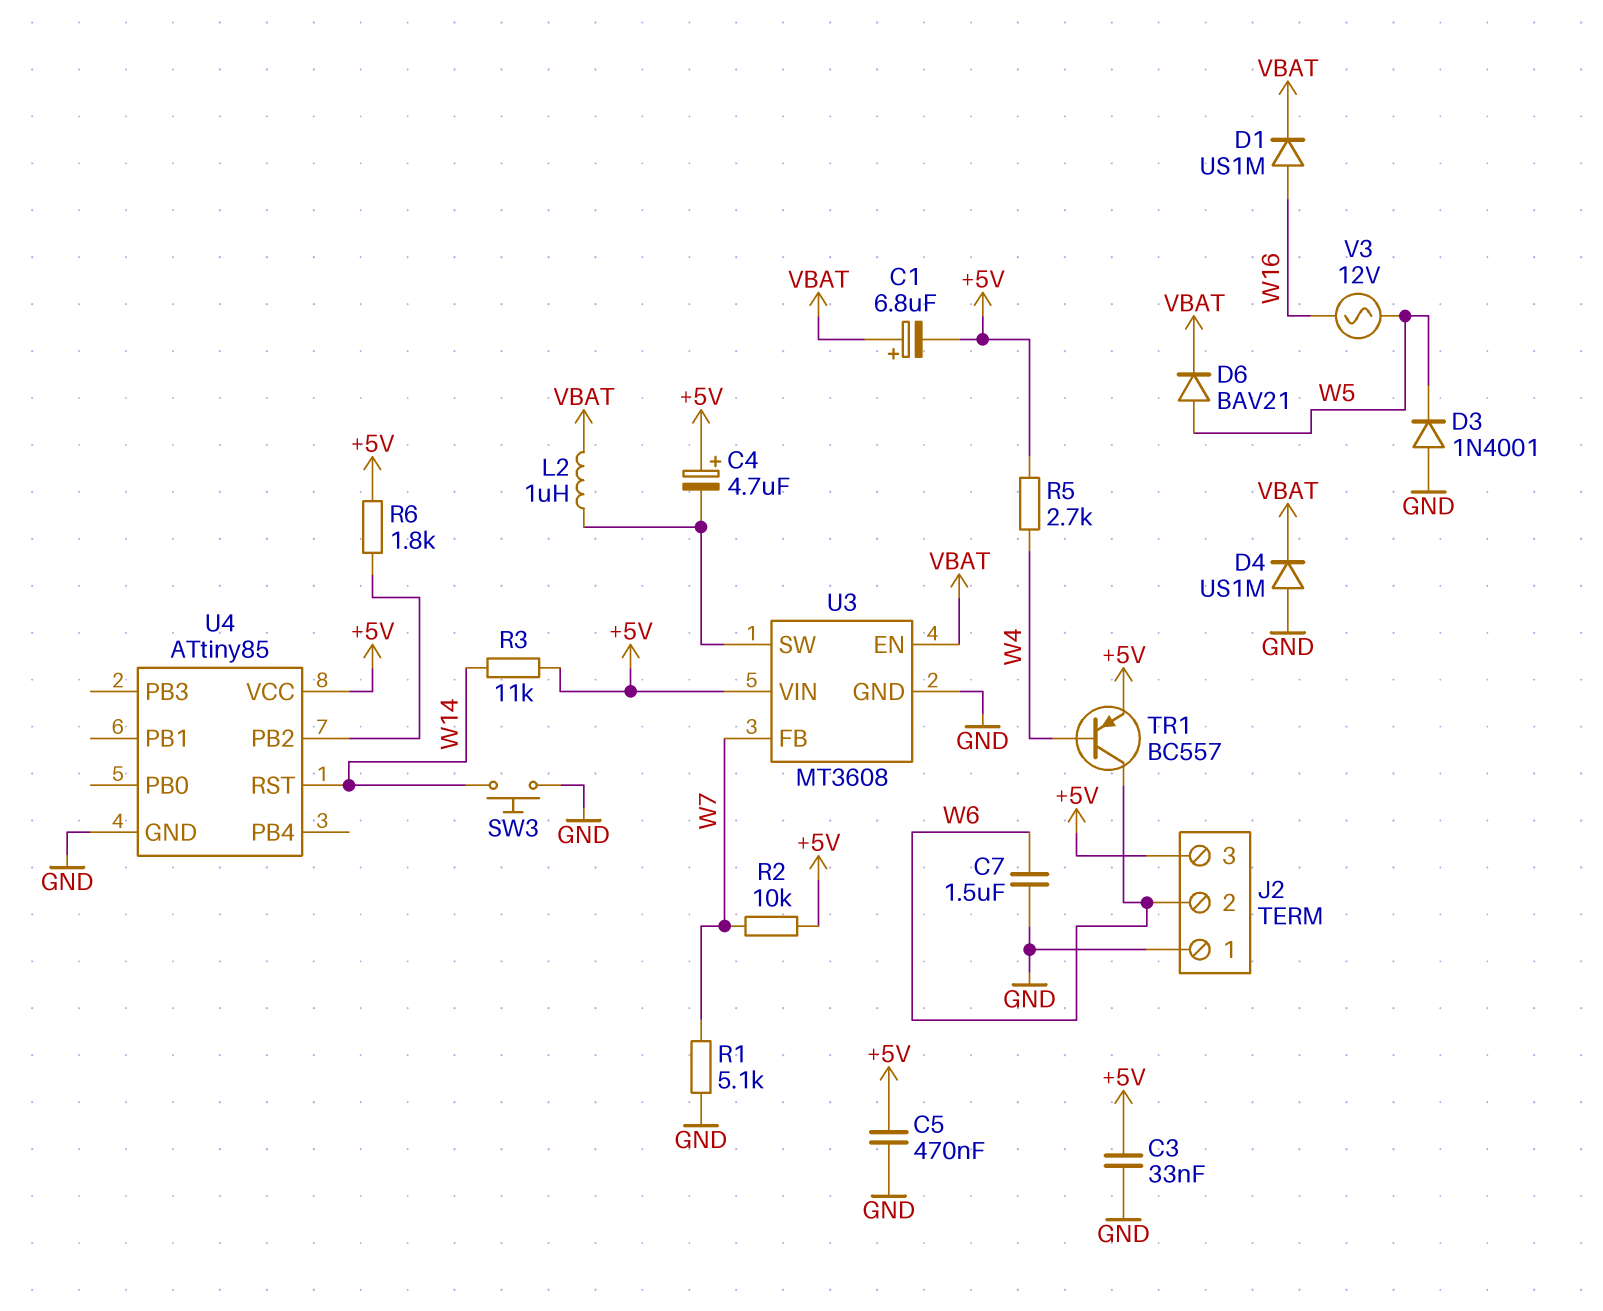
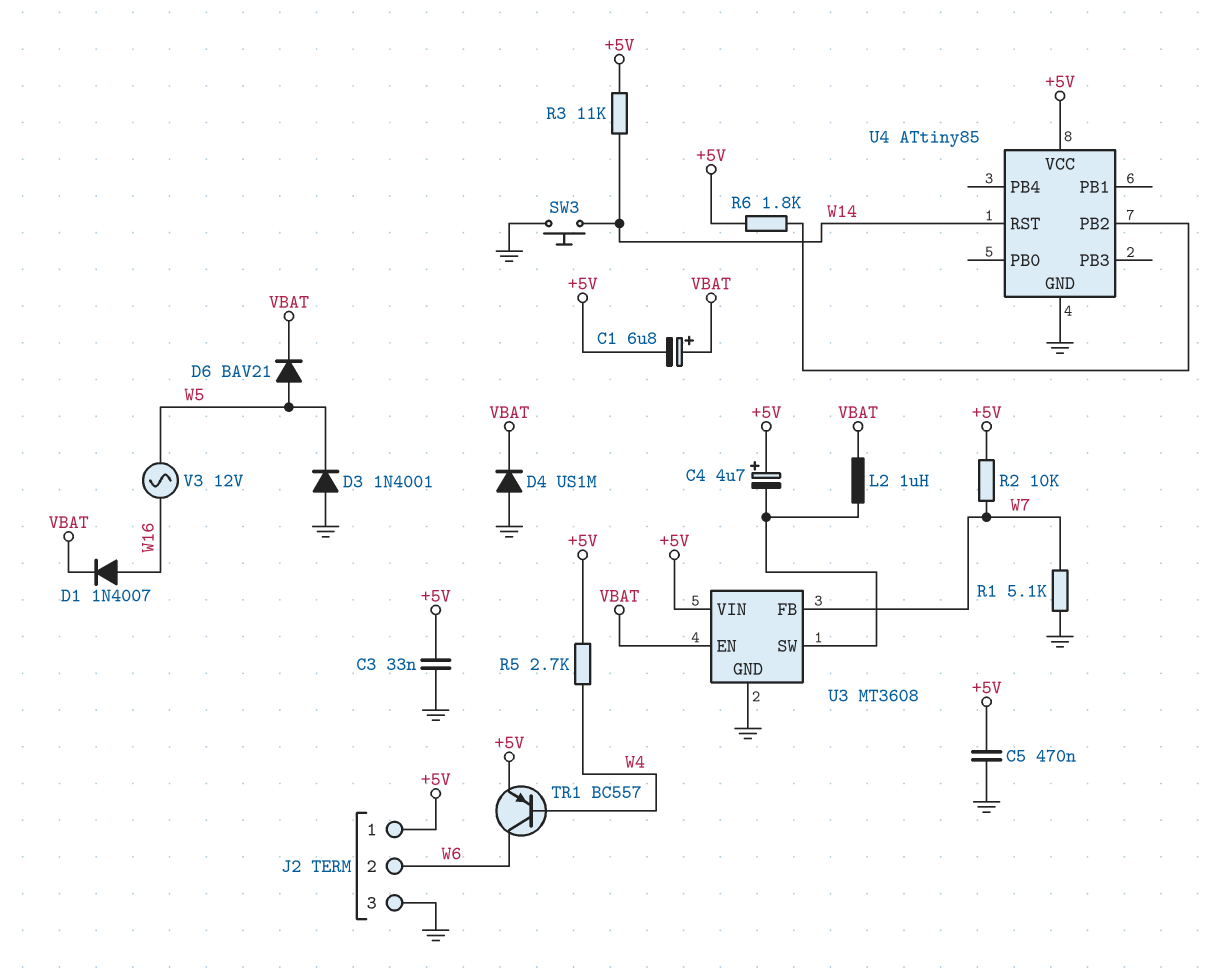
C7: 1.5uF (GND, W6) -> none
D1: diode US1M (A W16, K VBAT) -> diode 1N4007 (A W16, K VBAT)
J2 pin 1: GND -> +5V
J2 pin 3: +5V -> GND

